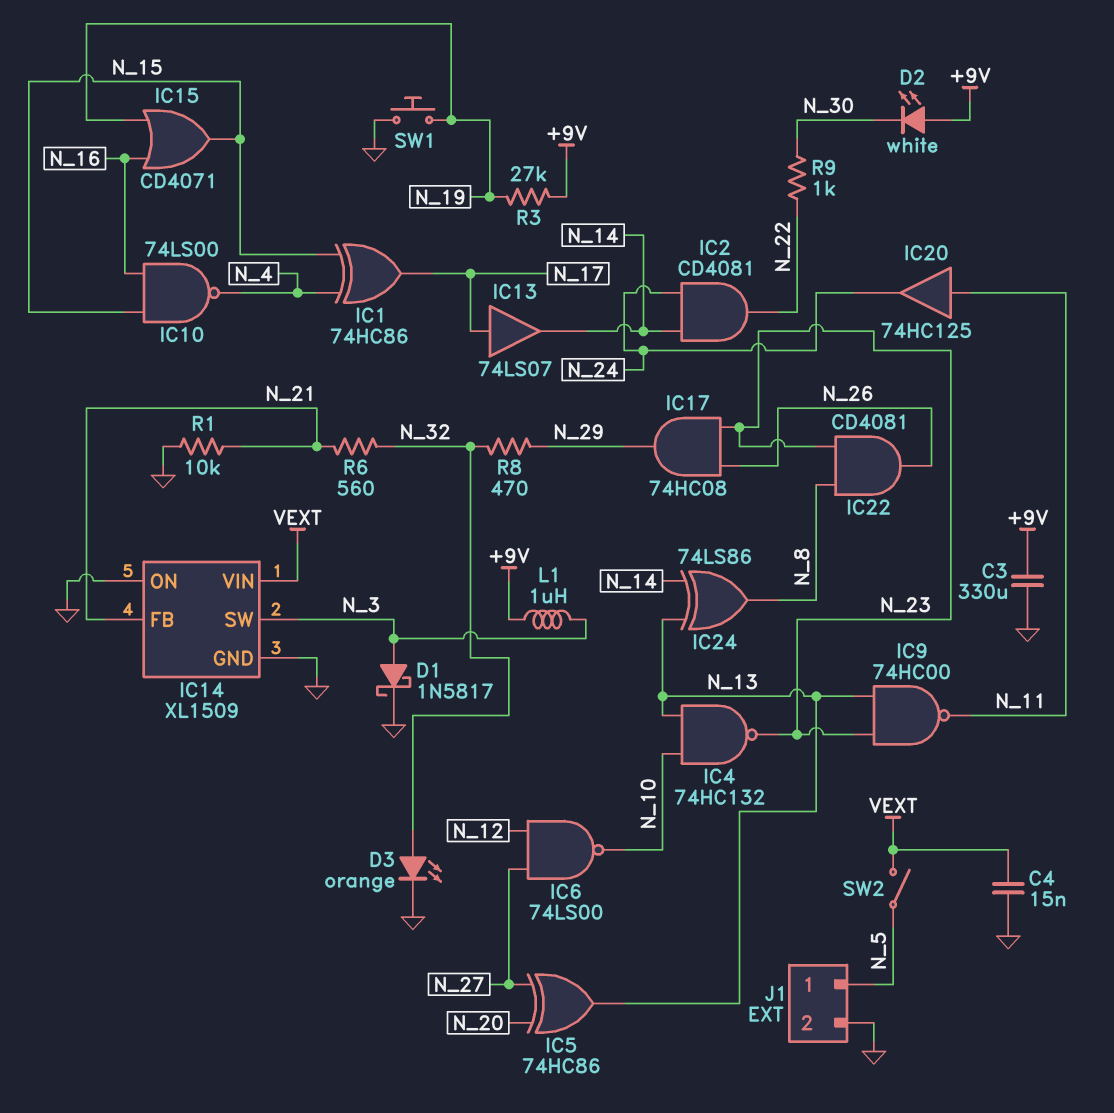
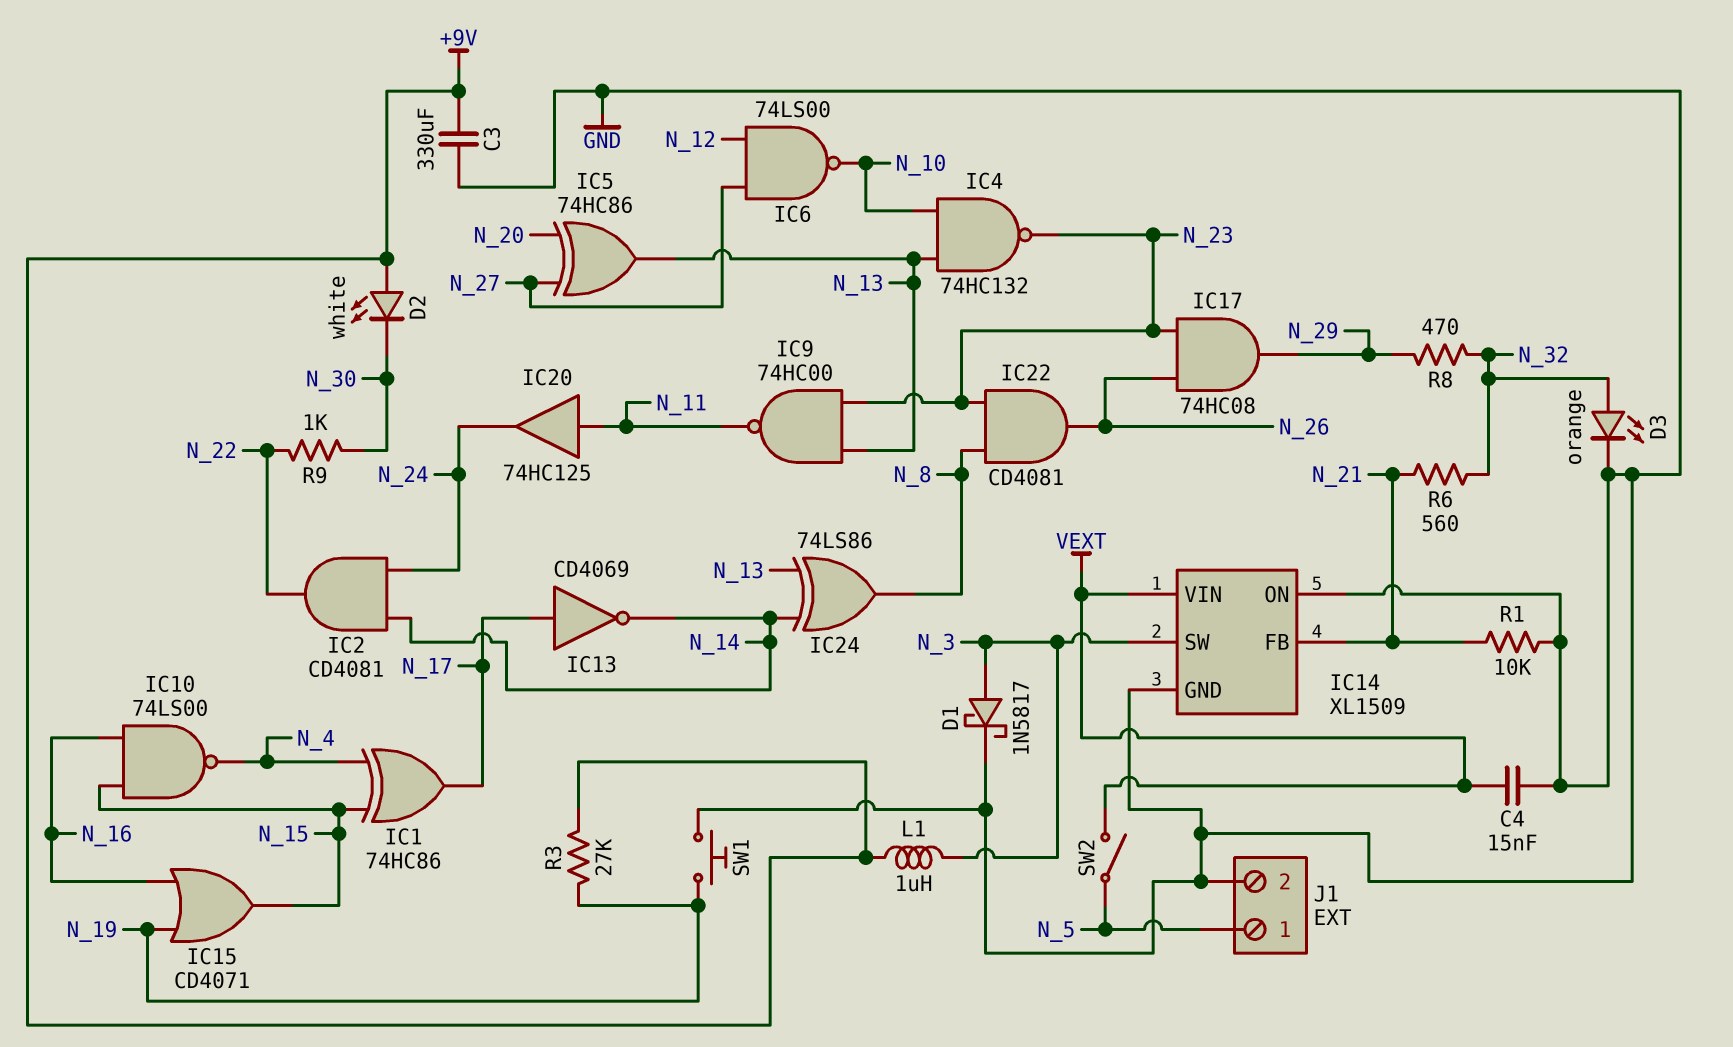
IC13: buffer 74LS07 (in N_17, out N_14) -> NOT CD4069 (in N_17, out N_14)

